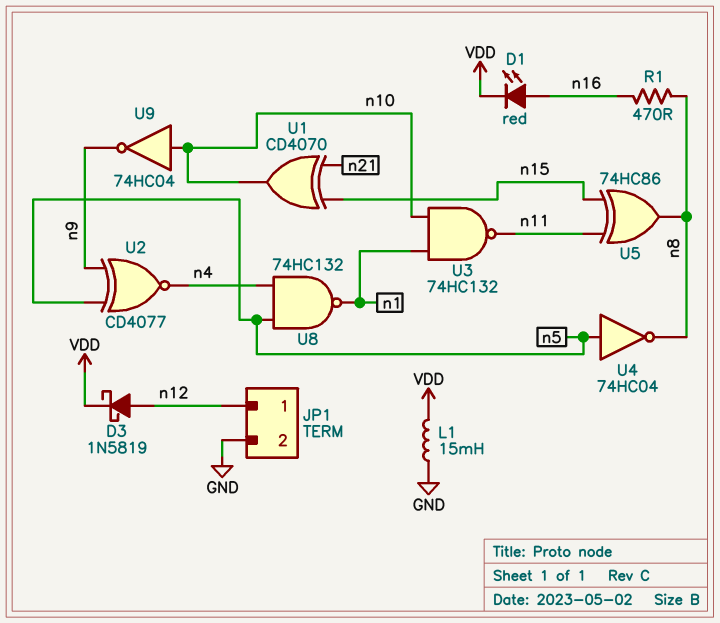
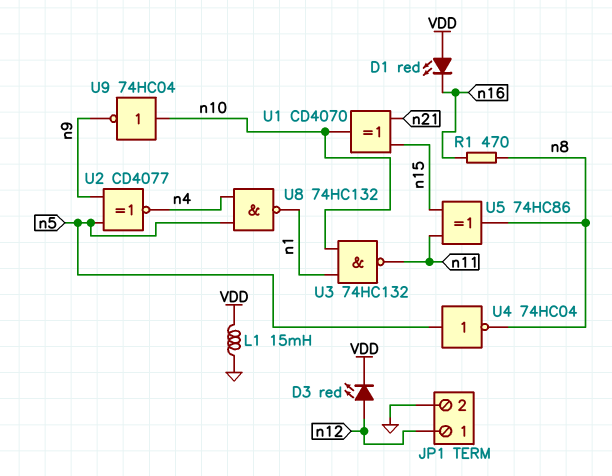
D1: LED red (A n16, K VDD) -> LED red (A VDD, K n16)
D3: schottky 1N5819 (A n12, K VDD) -> LED red (A n12, K VDD)

